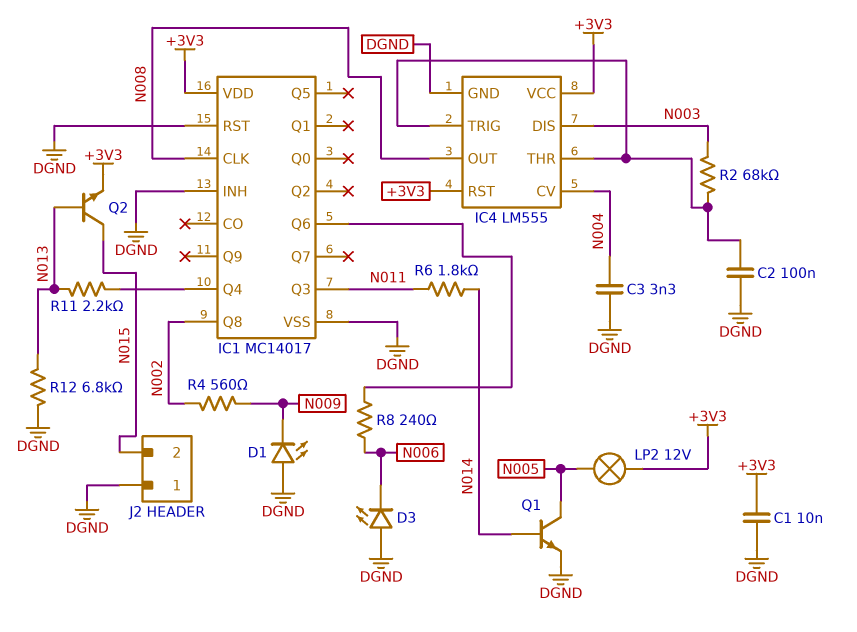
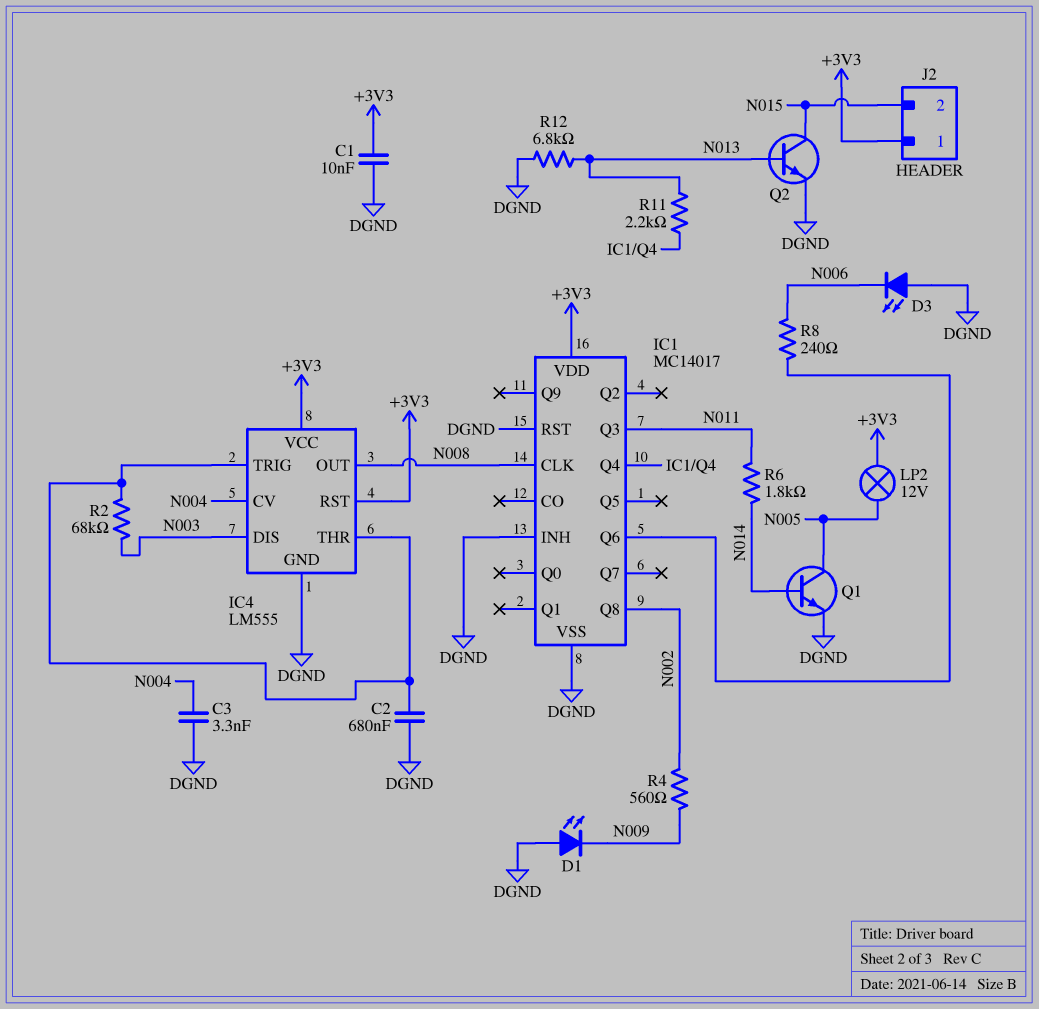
C2: 100nF (DGND, IC4/THR) -> 680nF (DGND, IC4/THR)
J2 pin 1: DGND -> +3V3
Q2: NPN (B N013, C N015, E +3V3) -> NPN (B N013, C N015, E DGND)

